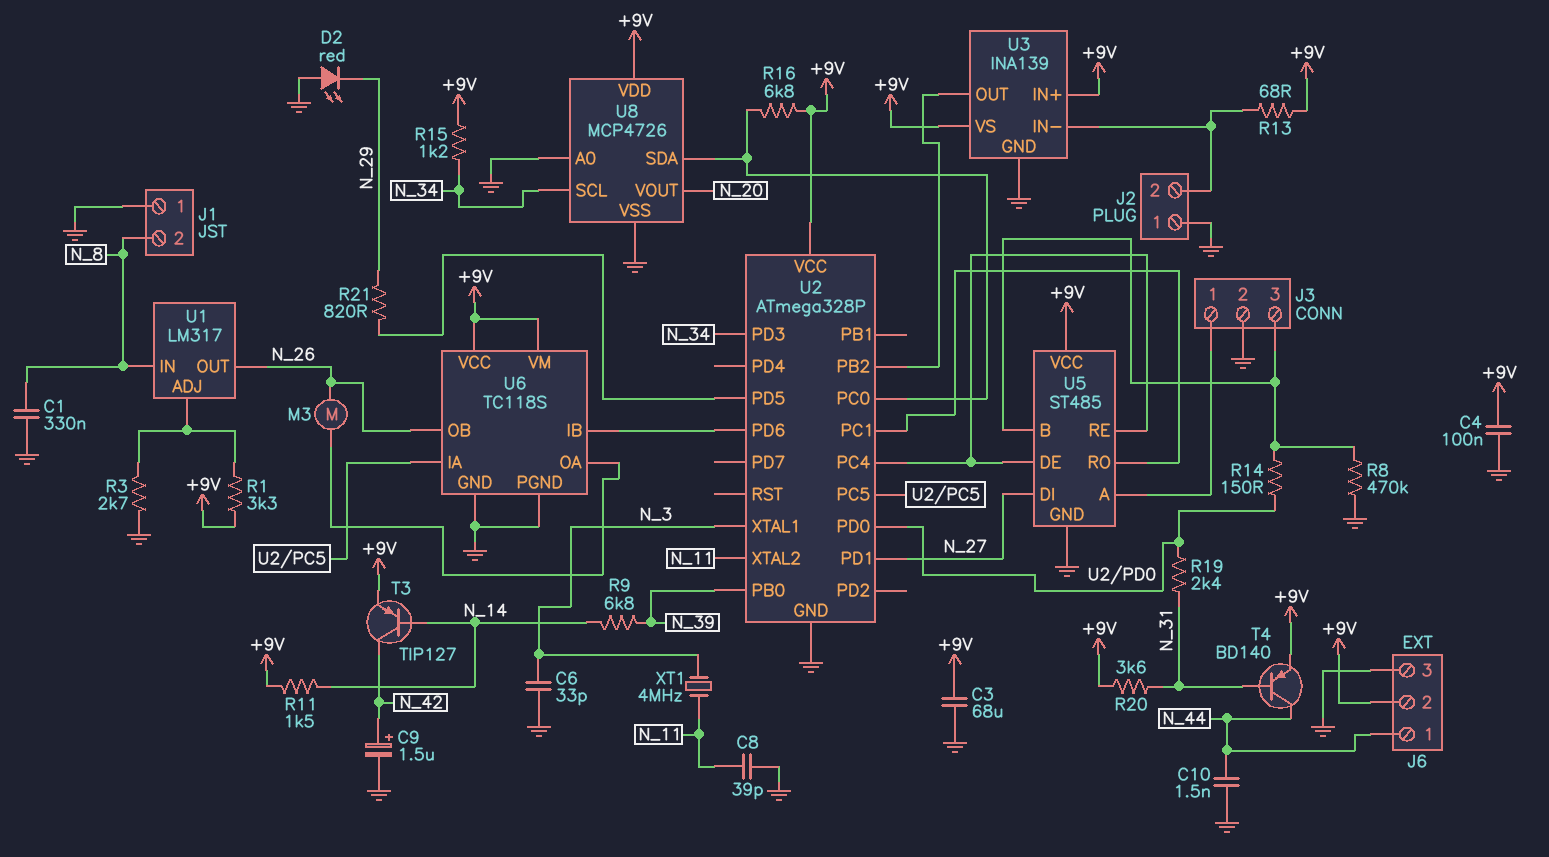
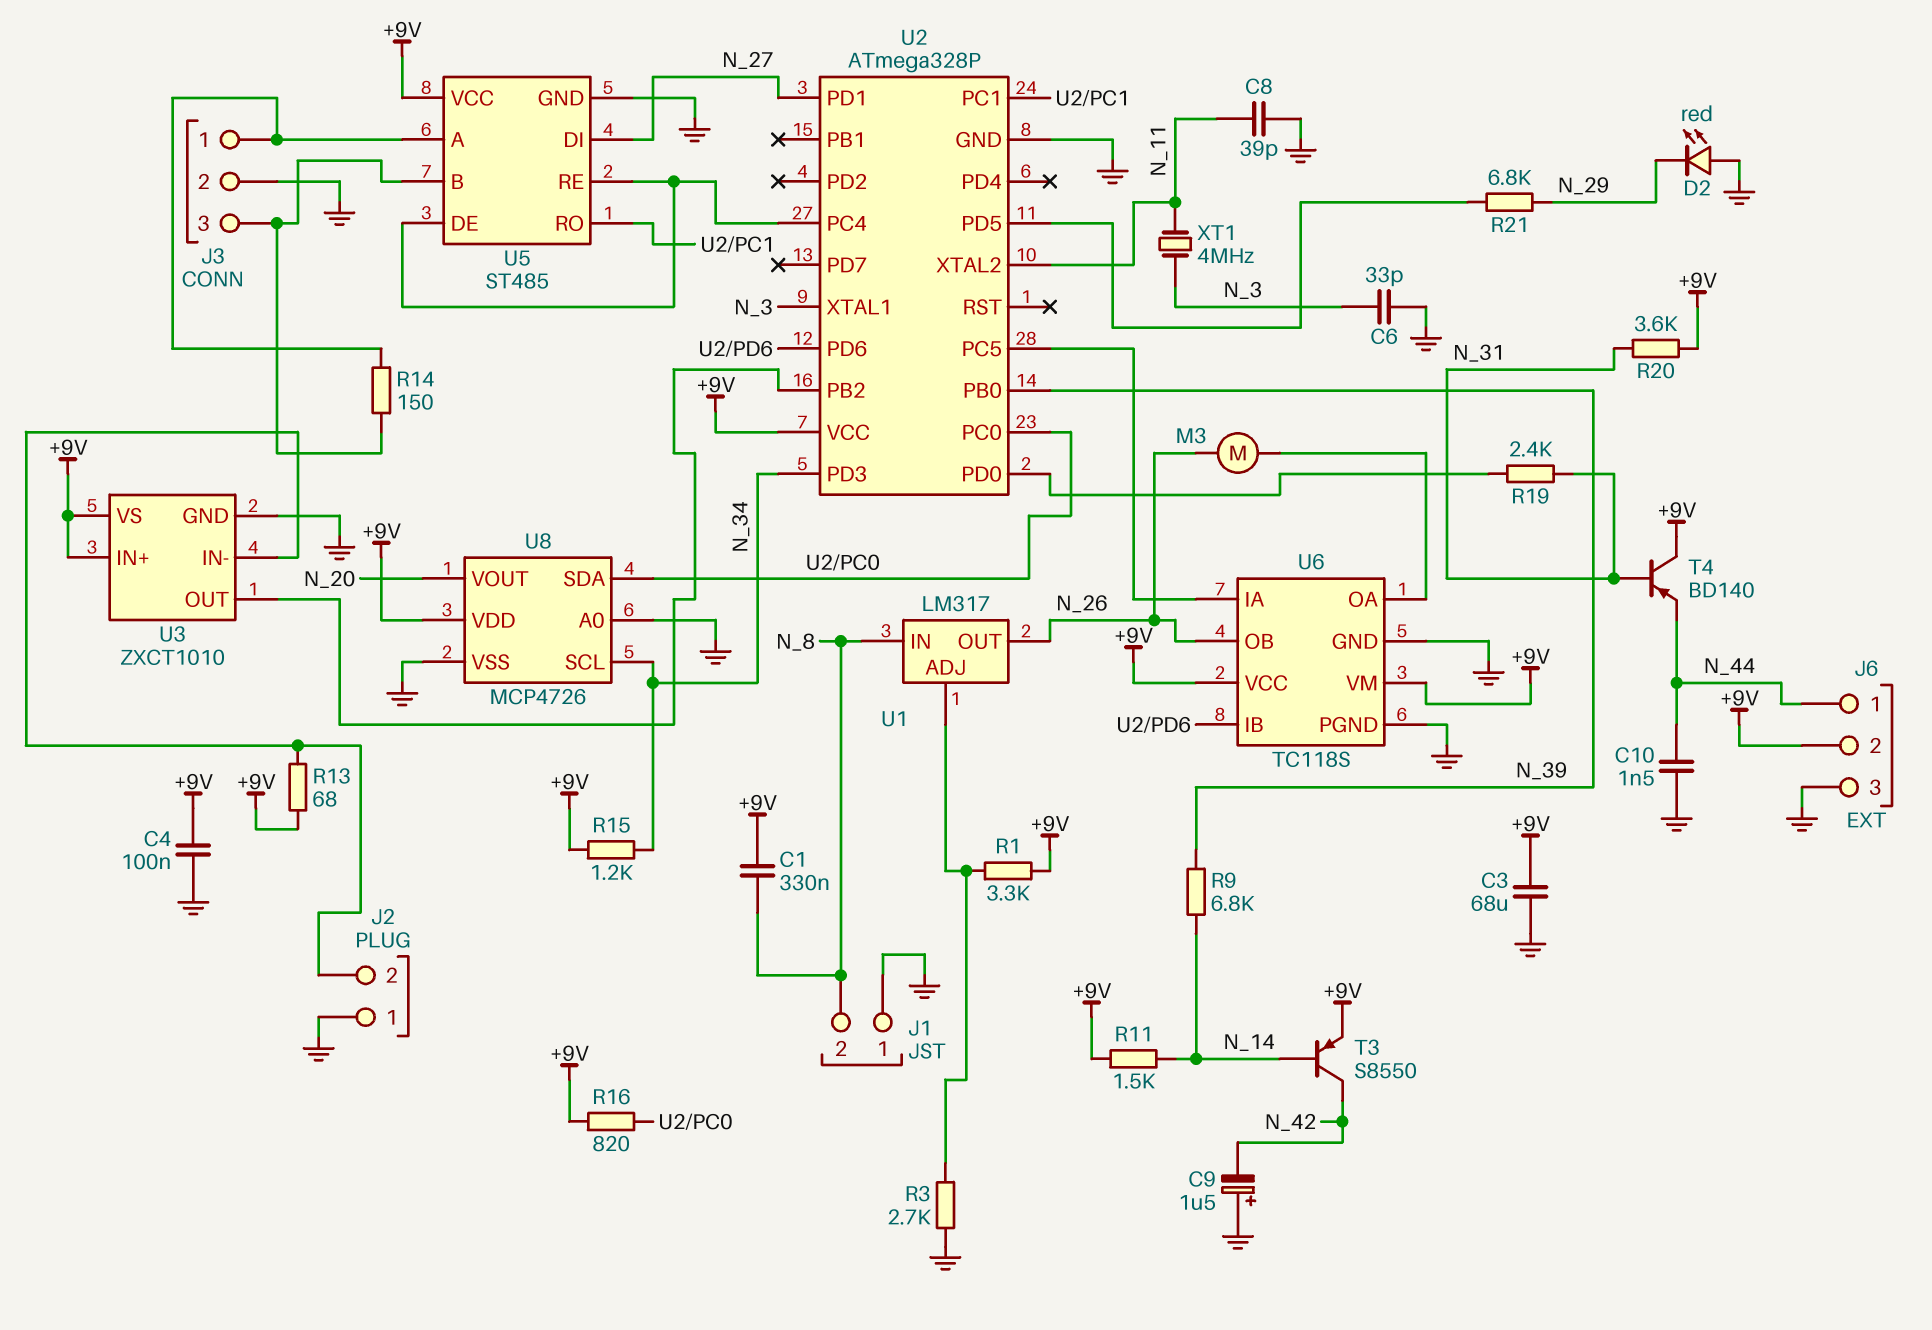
C1: 330nF (GND, N_8) -> 330nF (+9V, N_8)
C9: 1.5uF (plus N_42, minus GND) -> 1.5uF (plus GND, minus N_42)
R8: 470k (GND, J3/3) -> none
R14: 150 (J3/3, U2/PD0) -> 150 (J3/1, J3/3)
R16: 6.8k (+9V, U2/PC0) -> 820 (+9V, U2/PC0)
R21: 820 (N_29, U2/PD5) -> 6.8k (N_29, U2/PD5)
T3: PNP TIP127 (B N_14, C N_42, E +9V) -> PNP S8550 (B N_14, C N_42, E +9V)
T4: PNP BD140 (B N_31, C N_44, E +9V) -> PNP BD140 (B N_31, C +9V, E N_44)
U3: INA139 -> ZXCT1010

